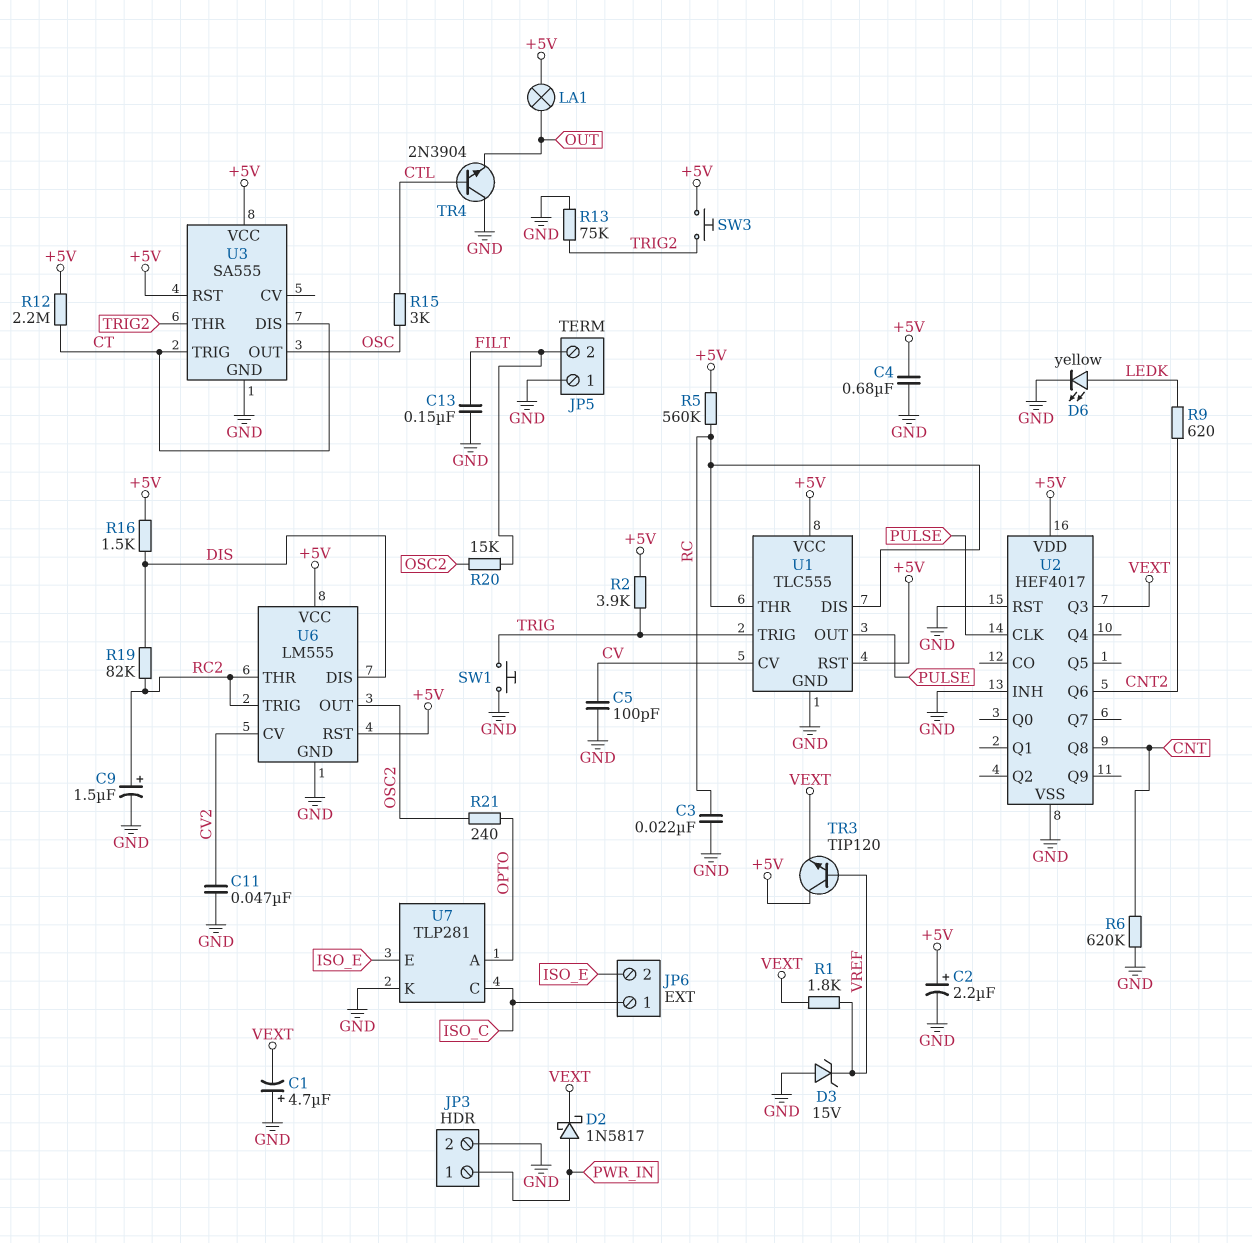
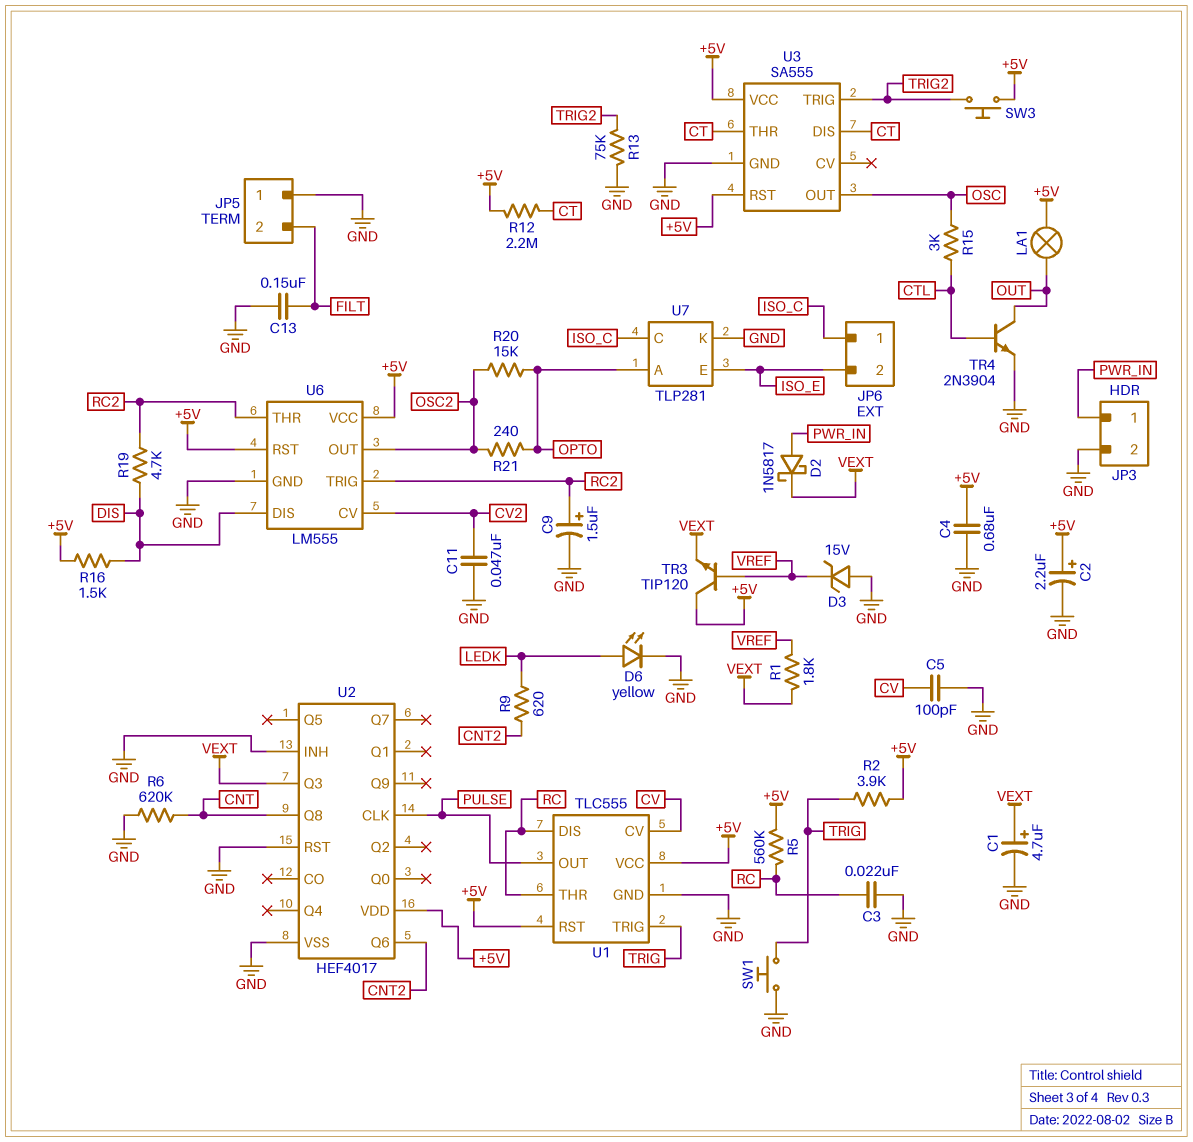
C1: 4.7uF (plus GND, minus VEXT) -> 4.7uF (plus VEXT, minus GND)
R19: 82k (DIS, RC2) -> 4.7k (DIS, RC2)
R20: 15k (FILT, OSC2) -> 15k (OPTO, OSC2)
TR4: NPN 2N3904 (B CTL, C GND, E OUT) -> NPN 2N3904 (B CTL, C OUT, E GND)
U3 pin THR: TRIG2 -> CT
U3 pin TRIG: CT -> TRIG2

